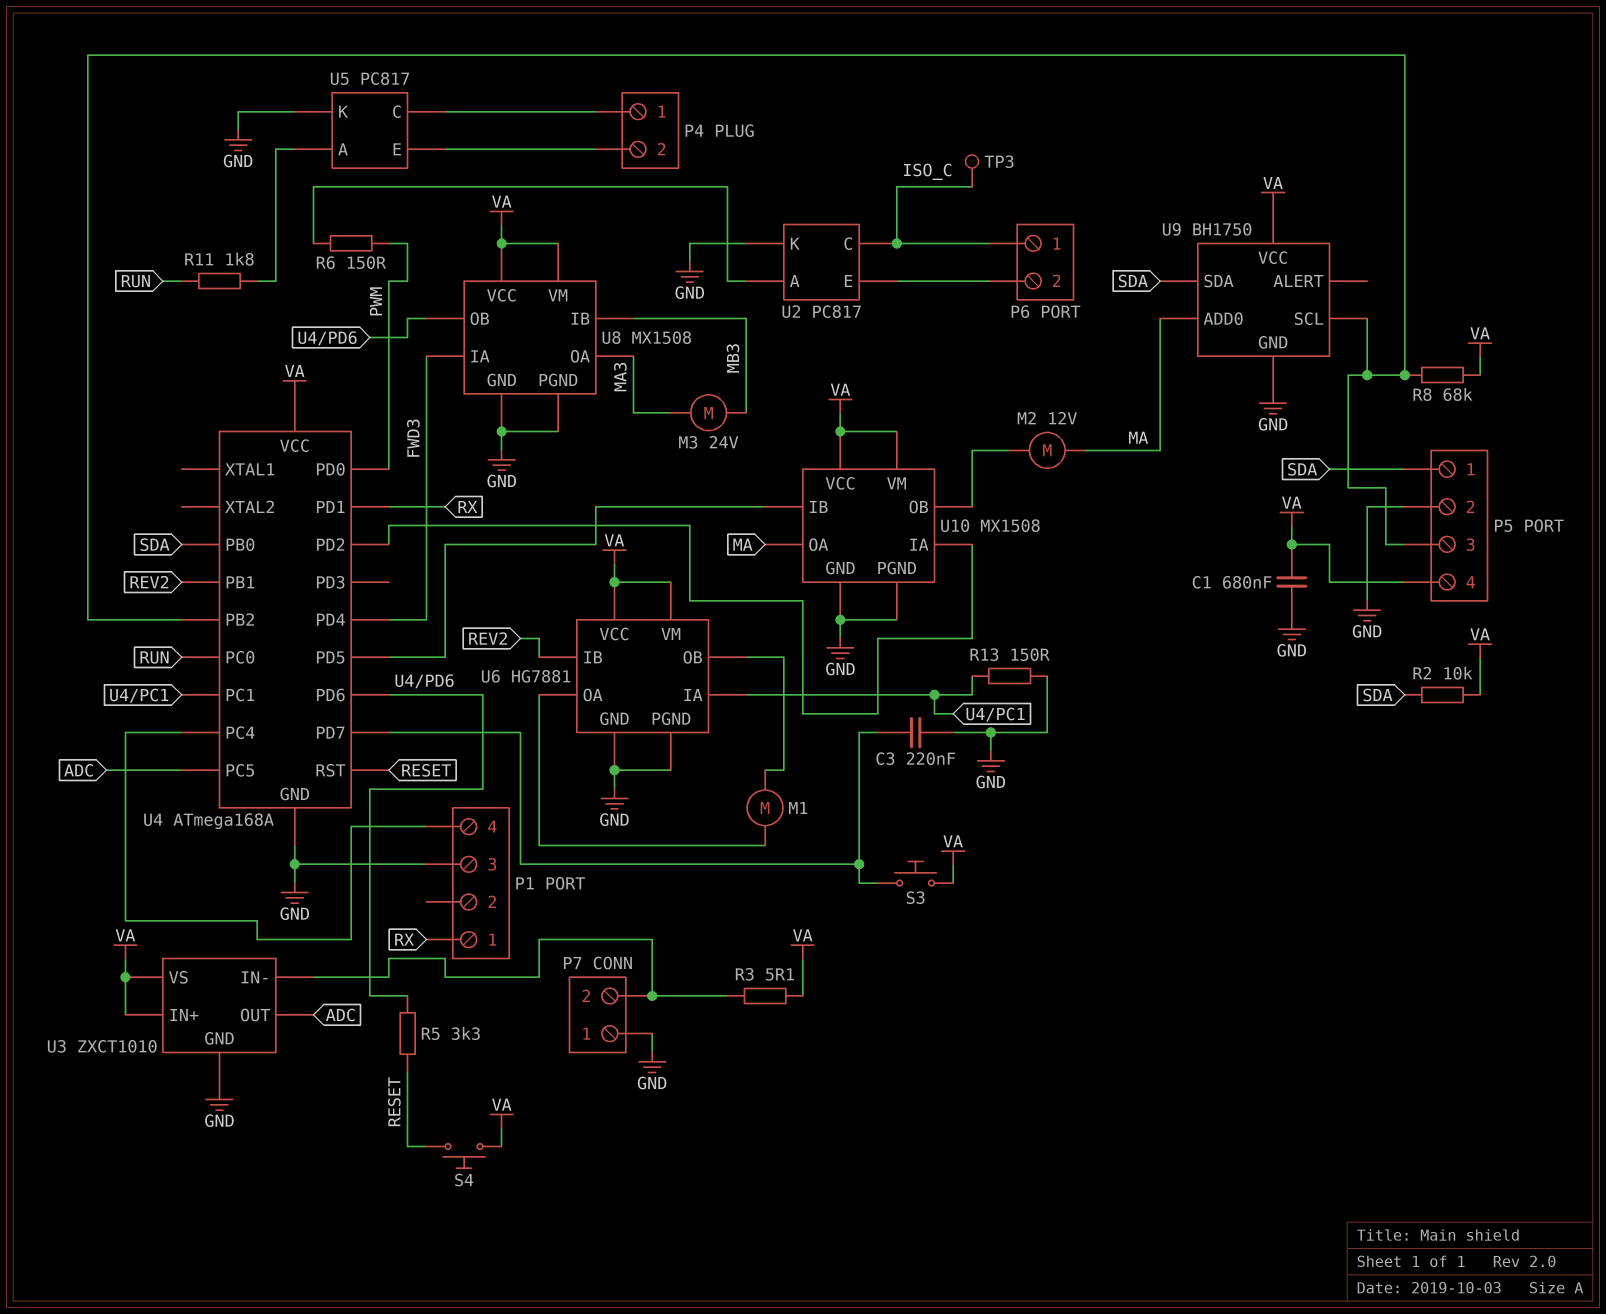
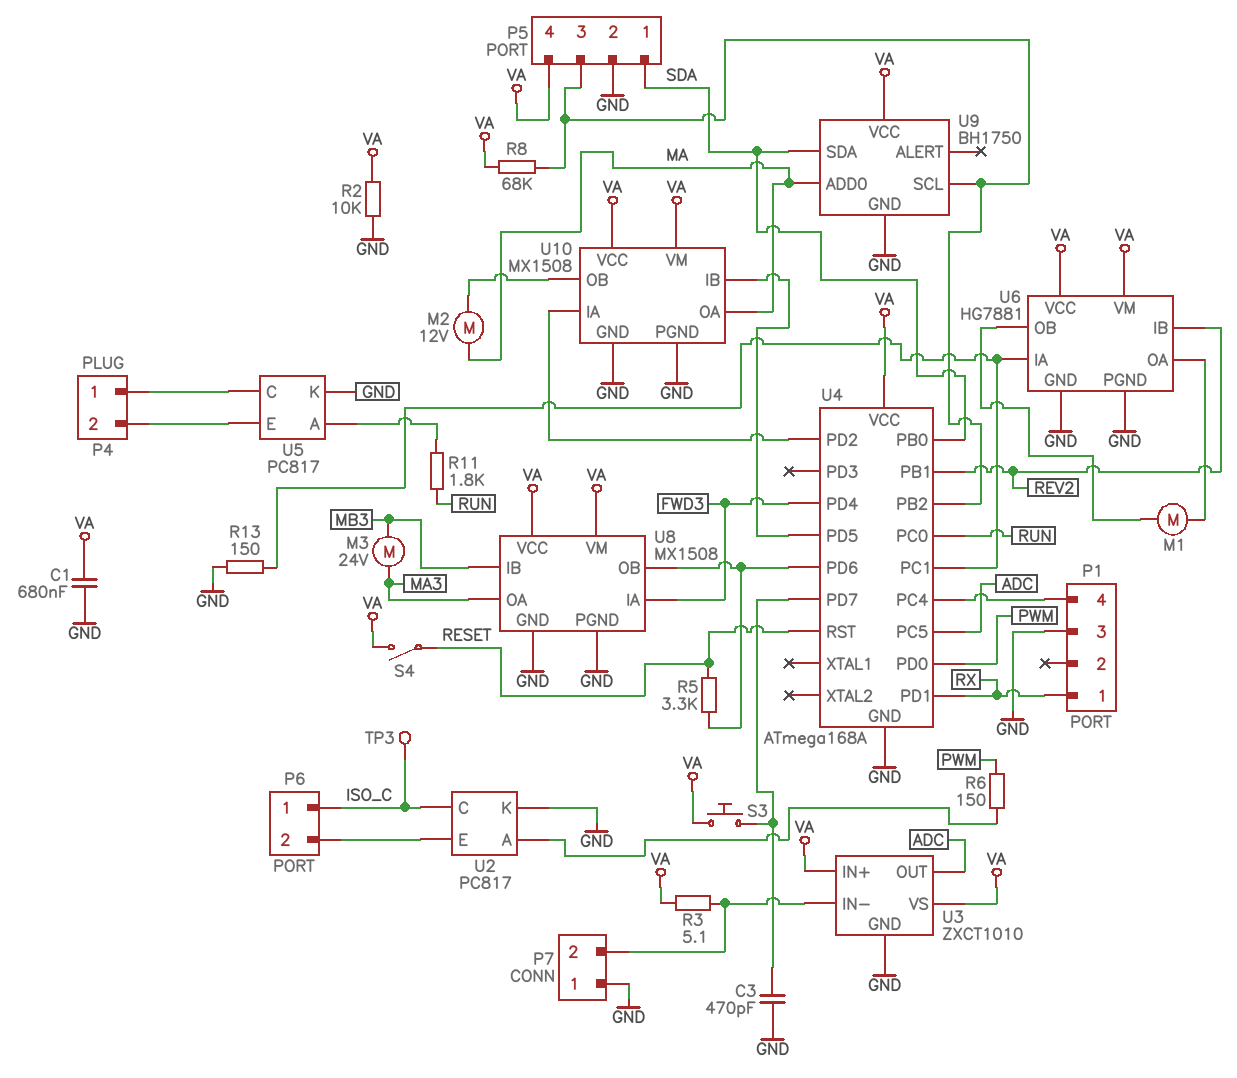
C3: 220nF (GND, U4/PD7) -> 470pF (GND, U4/PD7)
R2: 10k (SDA, VA) -> 10k (GND, VA)
S4: button (RESET, VA) -> switch (RESET, VA)

